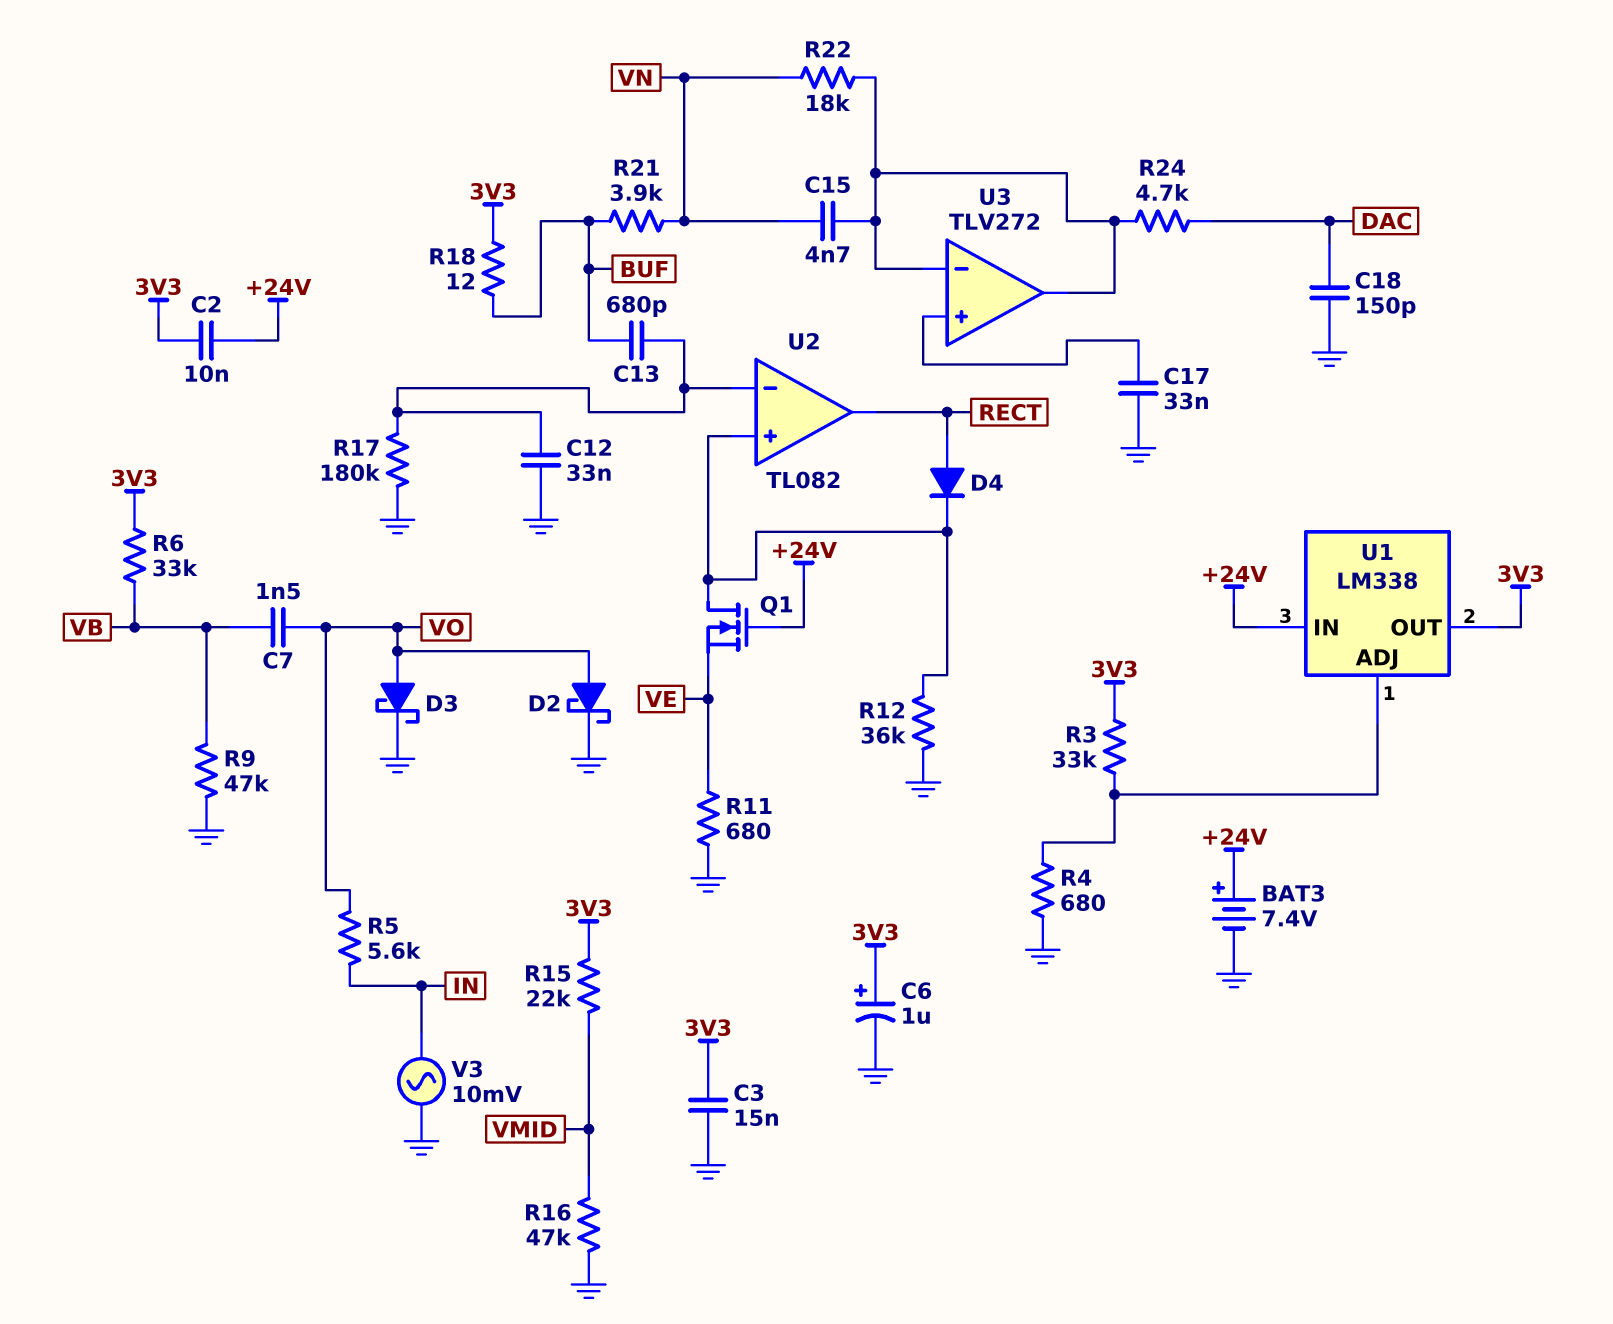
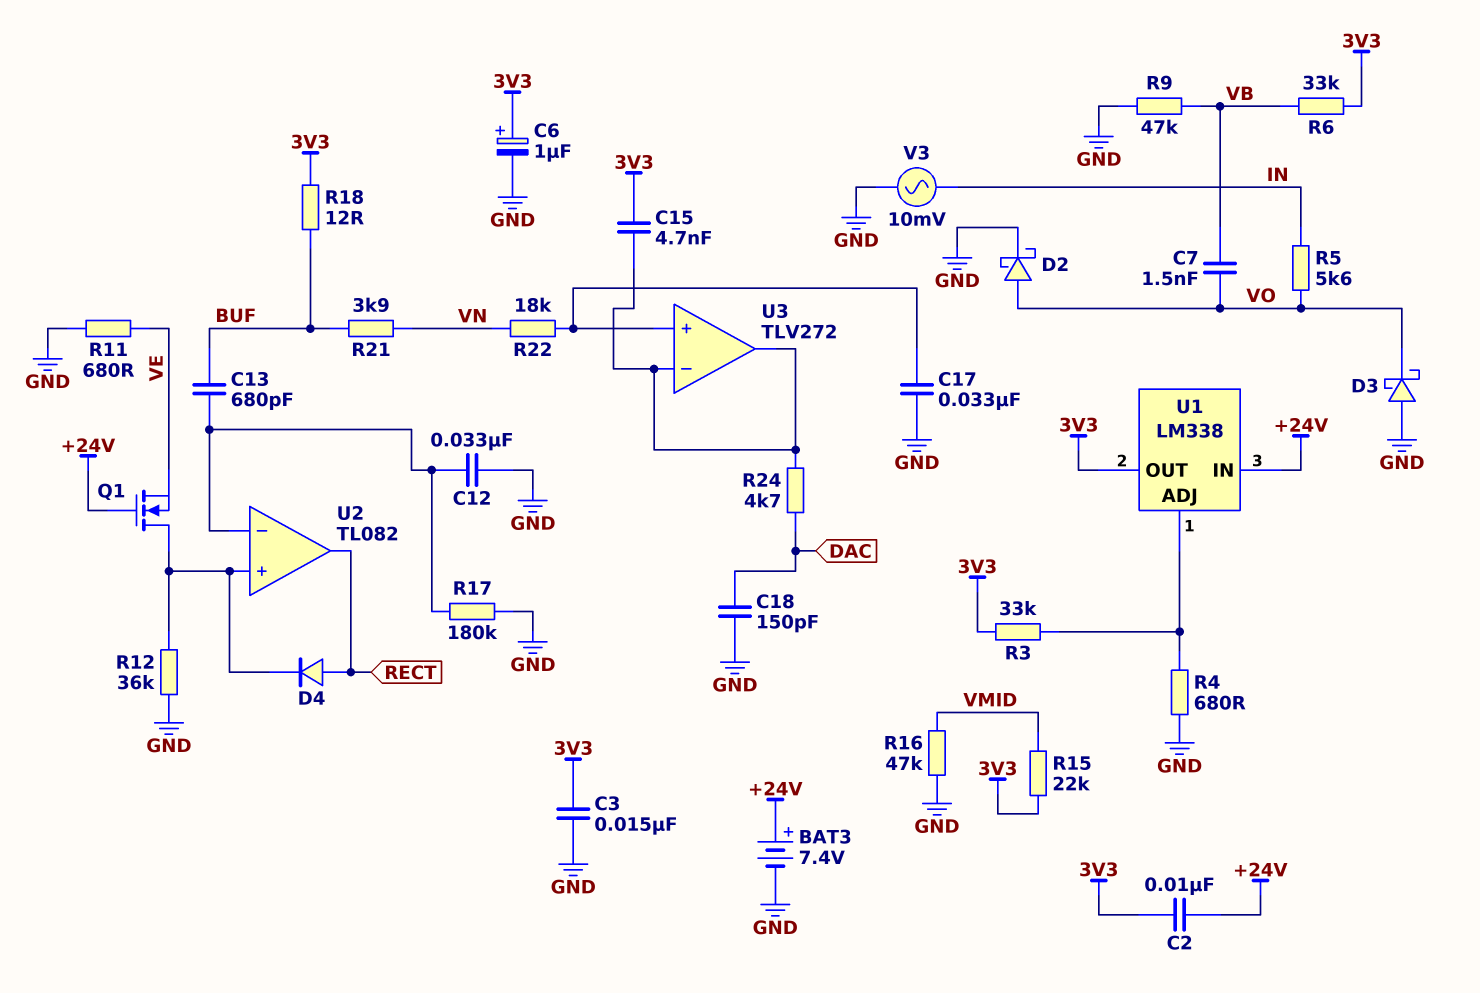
C15: 4.7nF (U3/in-, VN) -> 4.7nF (3V3, U3/in-)
D3: schottky (A VO, K GND) -> schottky (A GND, K VO)
R22: 18k (U3/in-, VN) -> 18k (U3/in+, VN)

